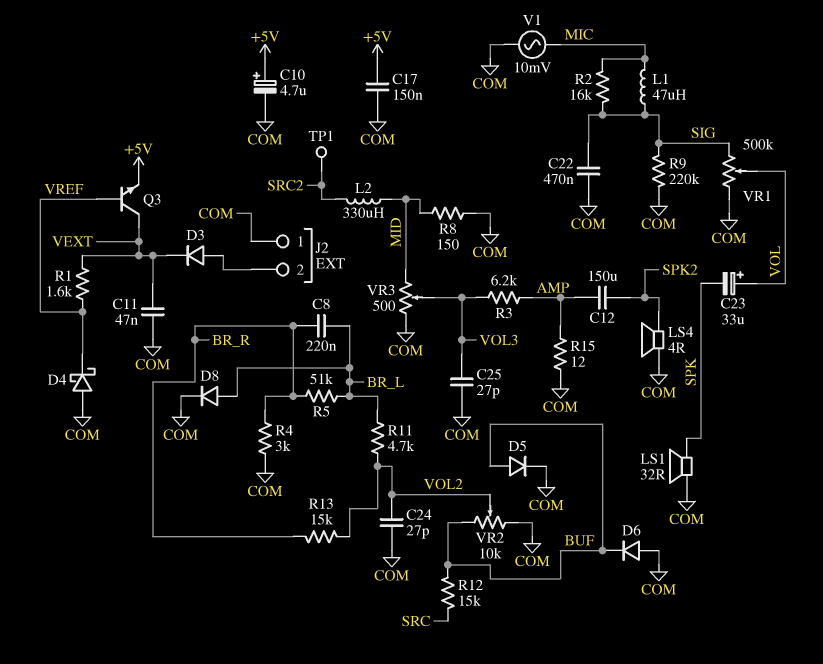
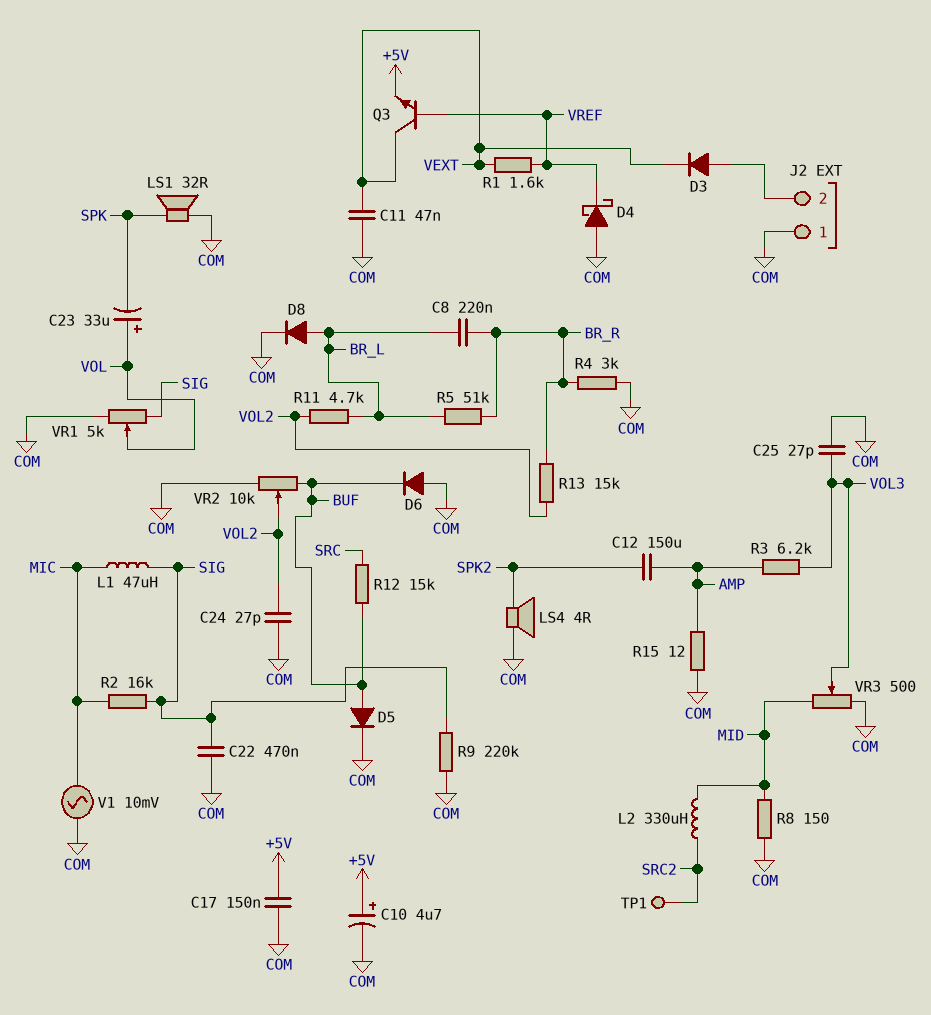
VR1: 500k (COM, SIG, wiper VOL) -> 5k (COM, SIG, wiper VOL)

